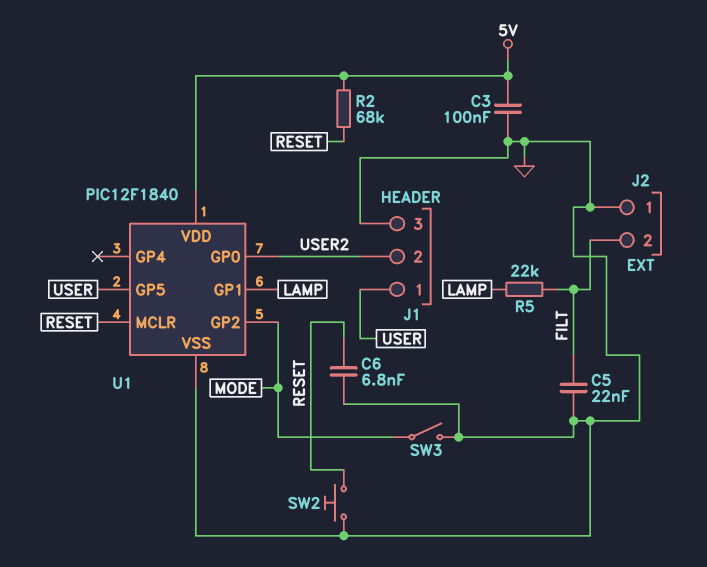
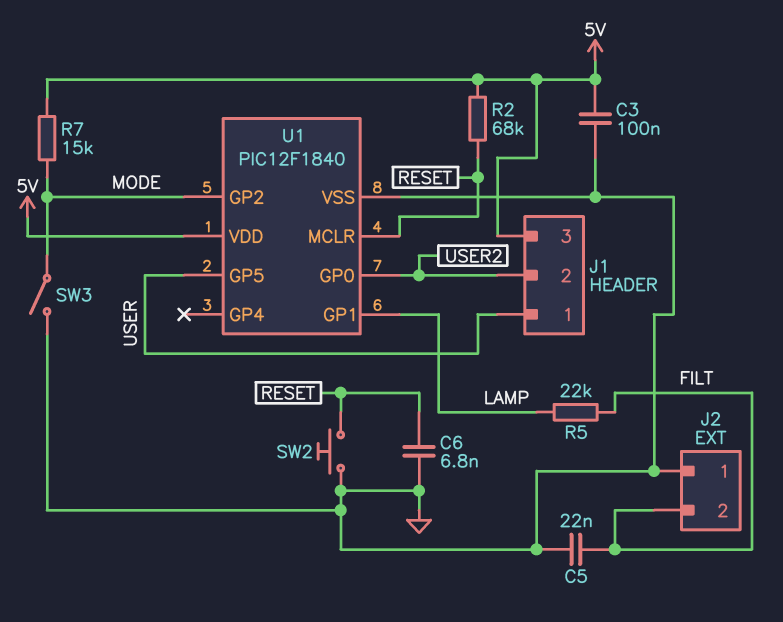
J1 pin 3: GND -> 5V
R7: none -> 15k (5V, MODE)

